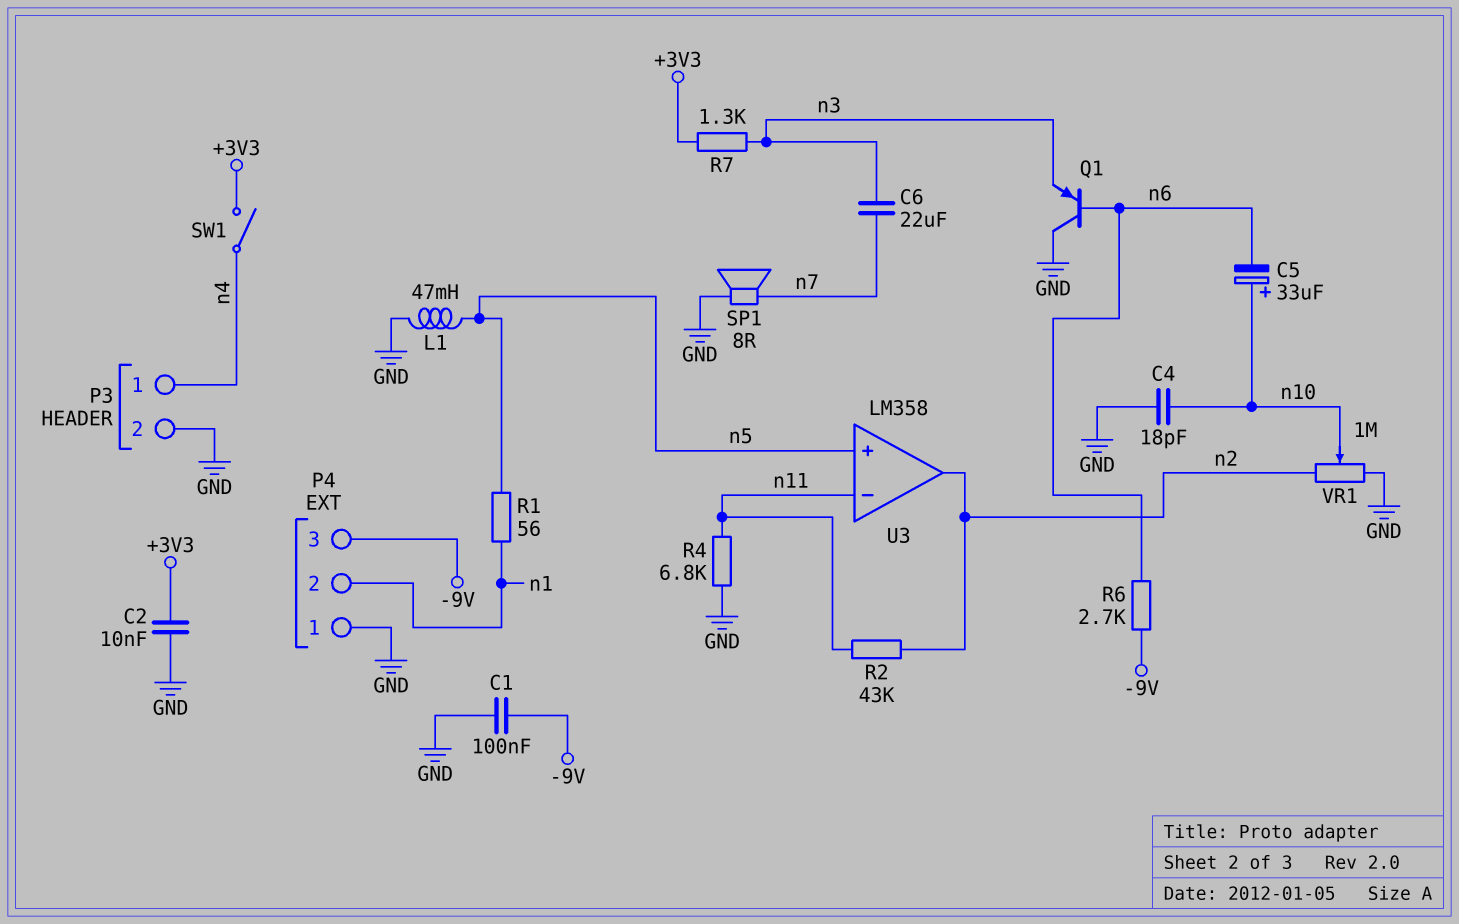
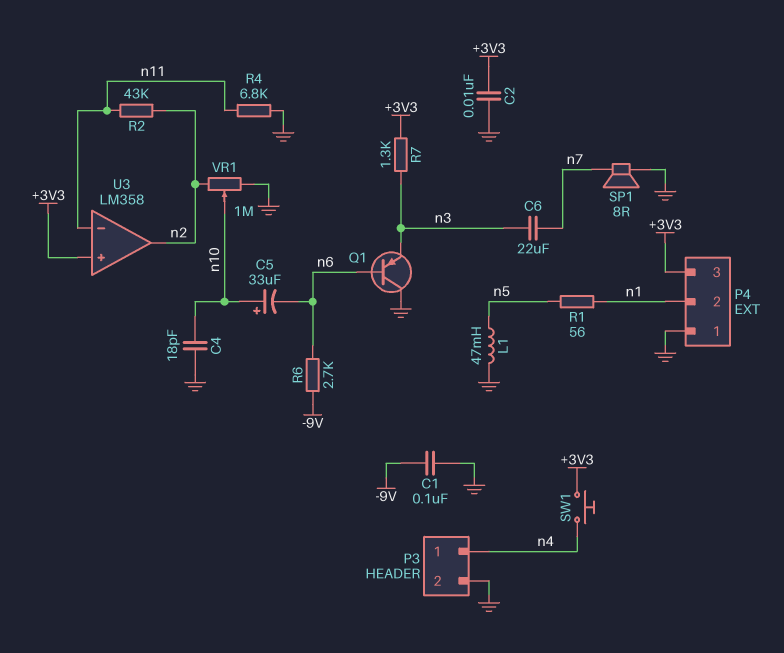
P4 pin 3: -9V -> +3V3
SW1: switch (+3V3, n4) -> button (+3V3, n4)
U3 pin in+: n5 -> +3V3

